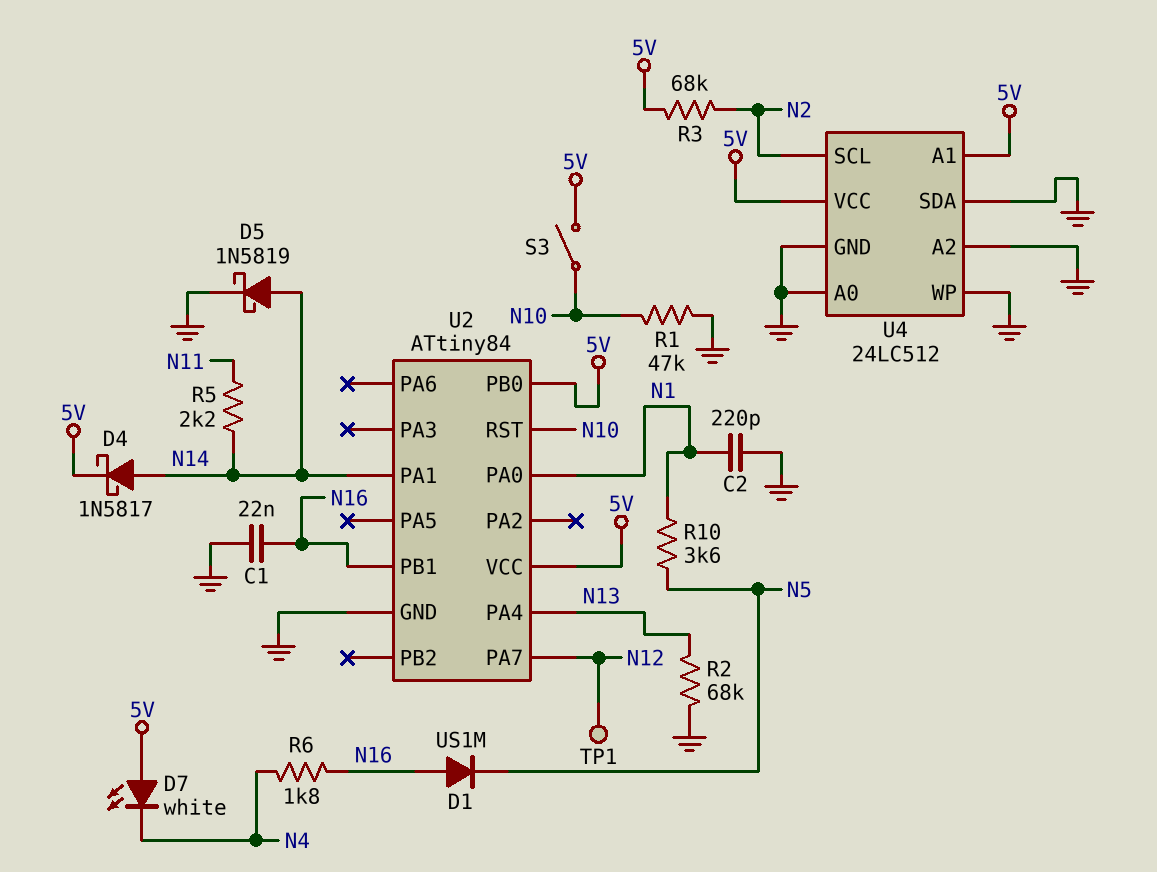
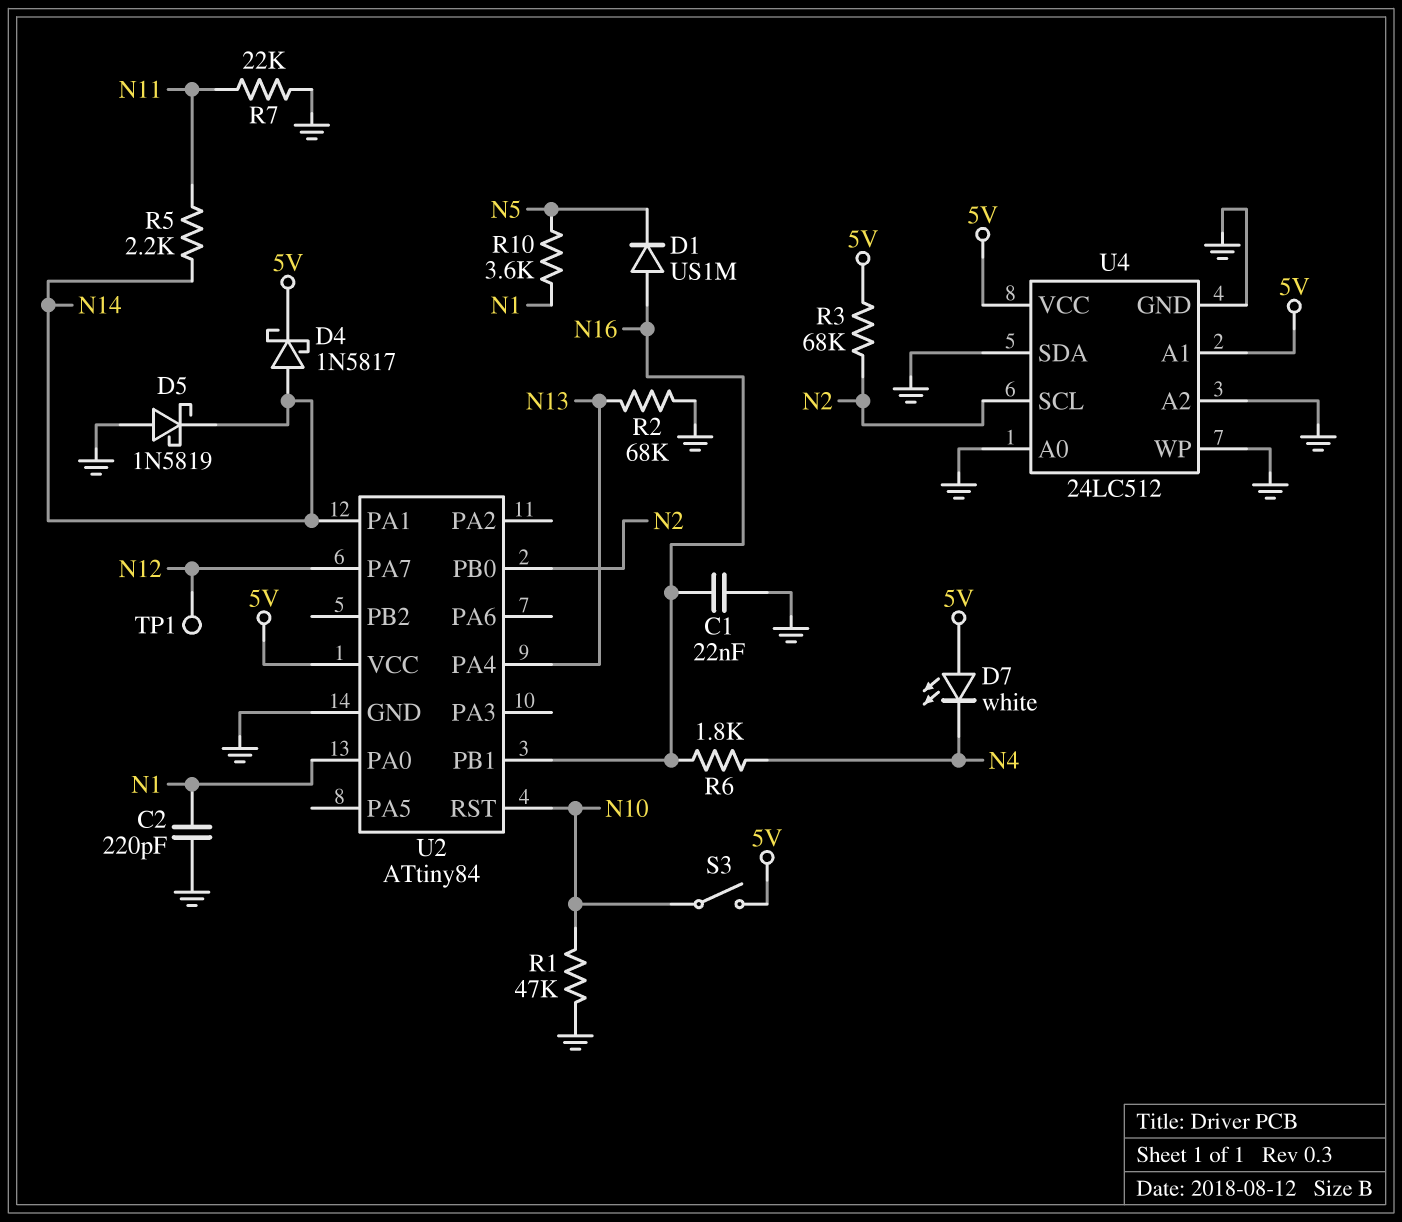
D5: schottky 1N5819 (A N14, K GND) -> schottky 1N5819 (A GND, K N14)
R7: none -> 22k (GND, N11)
U2 pin PB0: 5V -> N2

